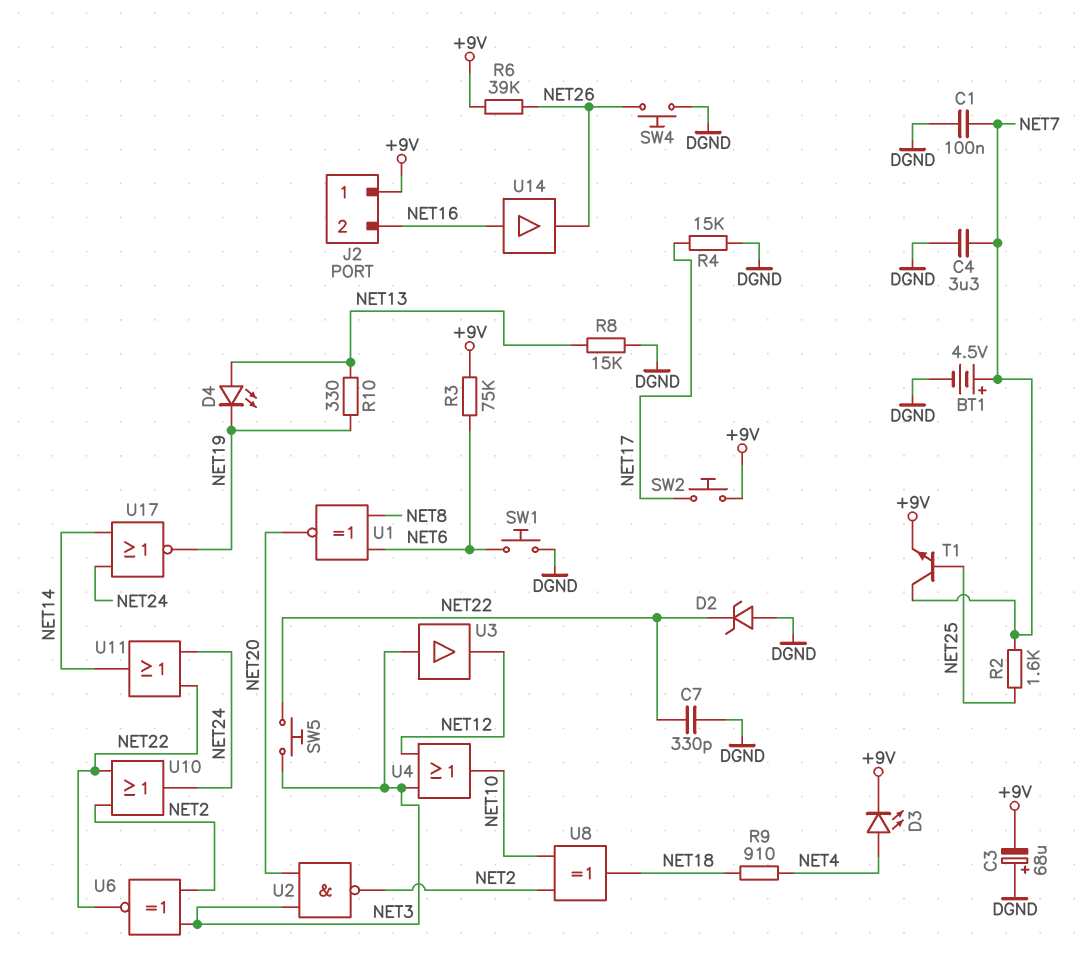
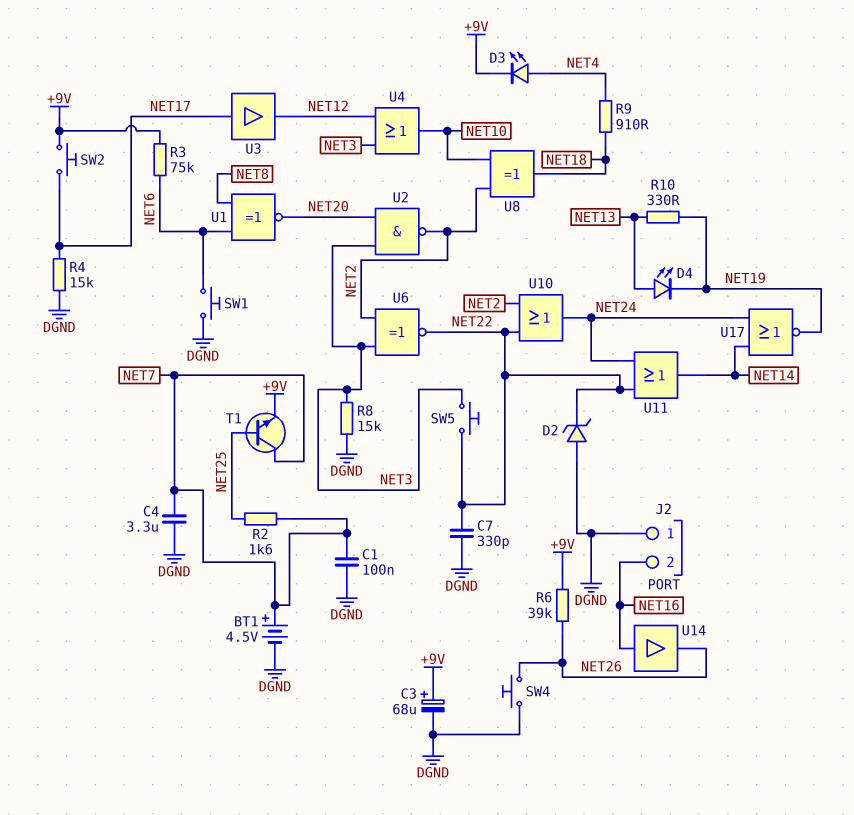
C3: 68uF (plus DGND, minus +9V) -> 68uF (plus +9V, minus DGND)
J2 pin 1: +9V -> DGND
R8: 15k (DGND, NET13) -> 15k (DGND, NET3)
U3: buffer (in NET3, out NET12) -> buffer (in NET17, out NET12)

